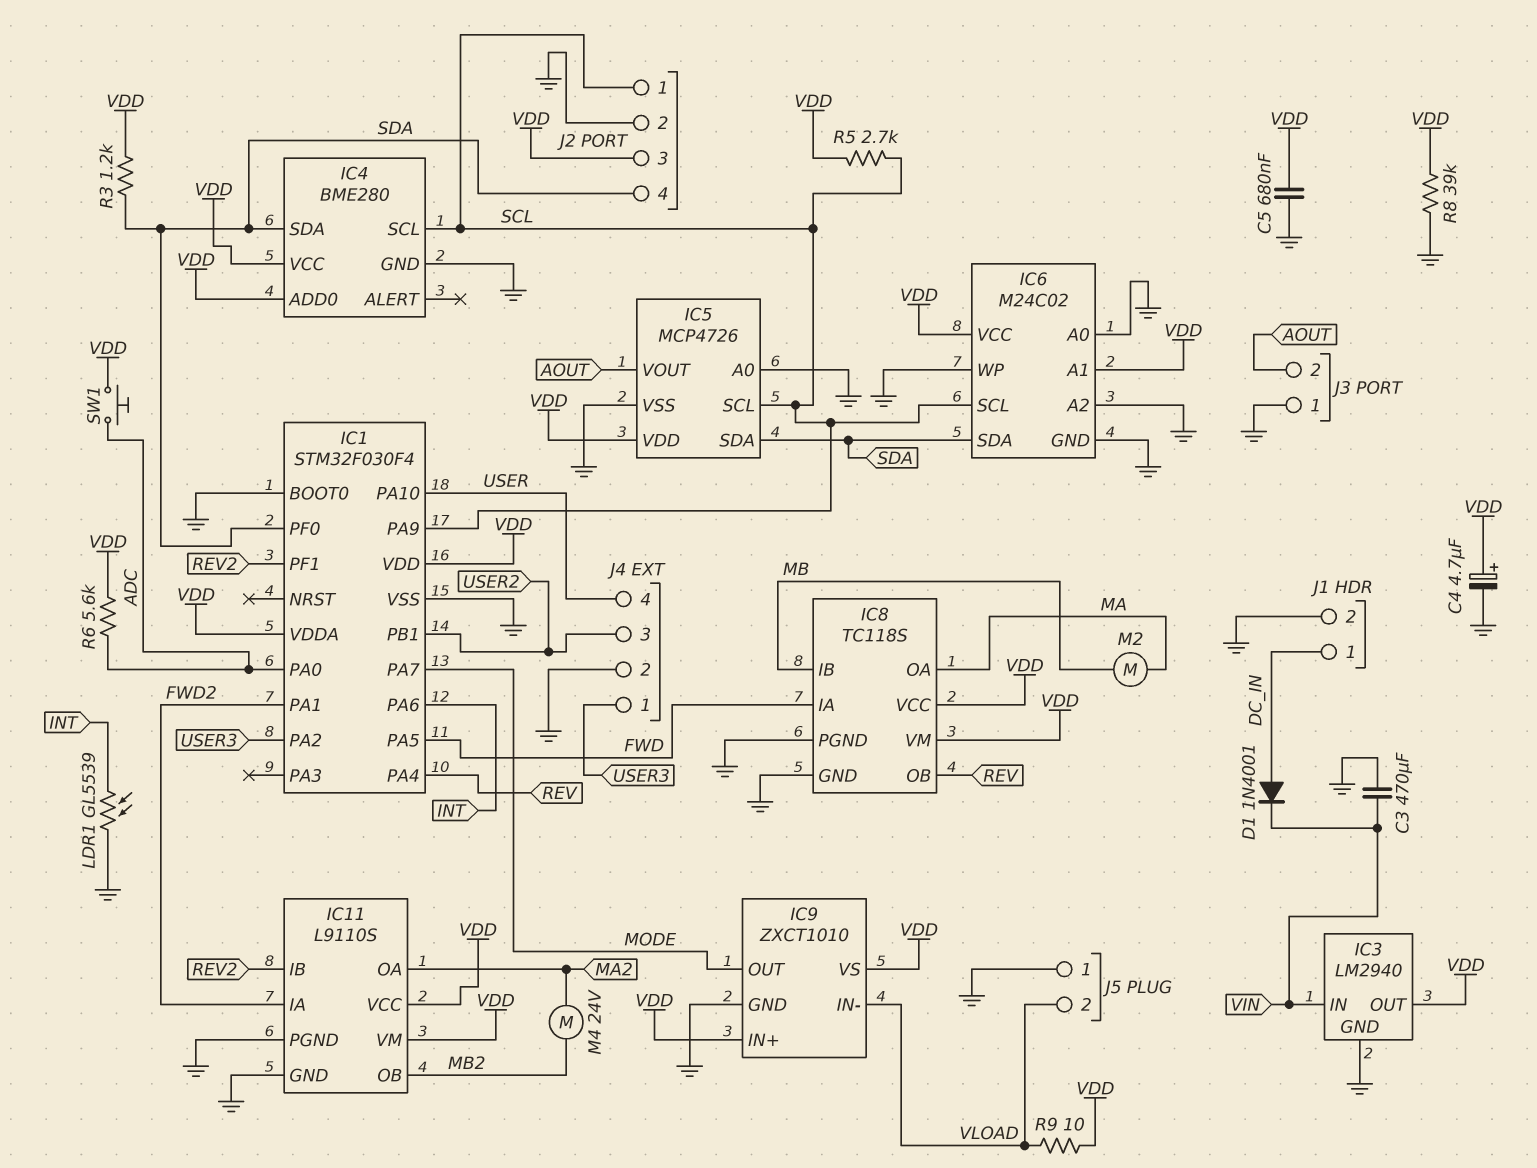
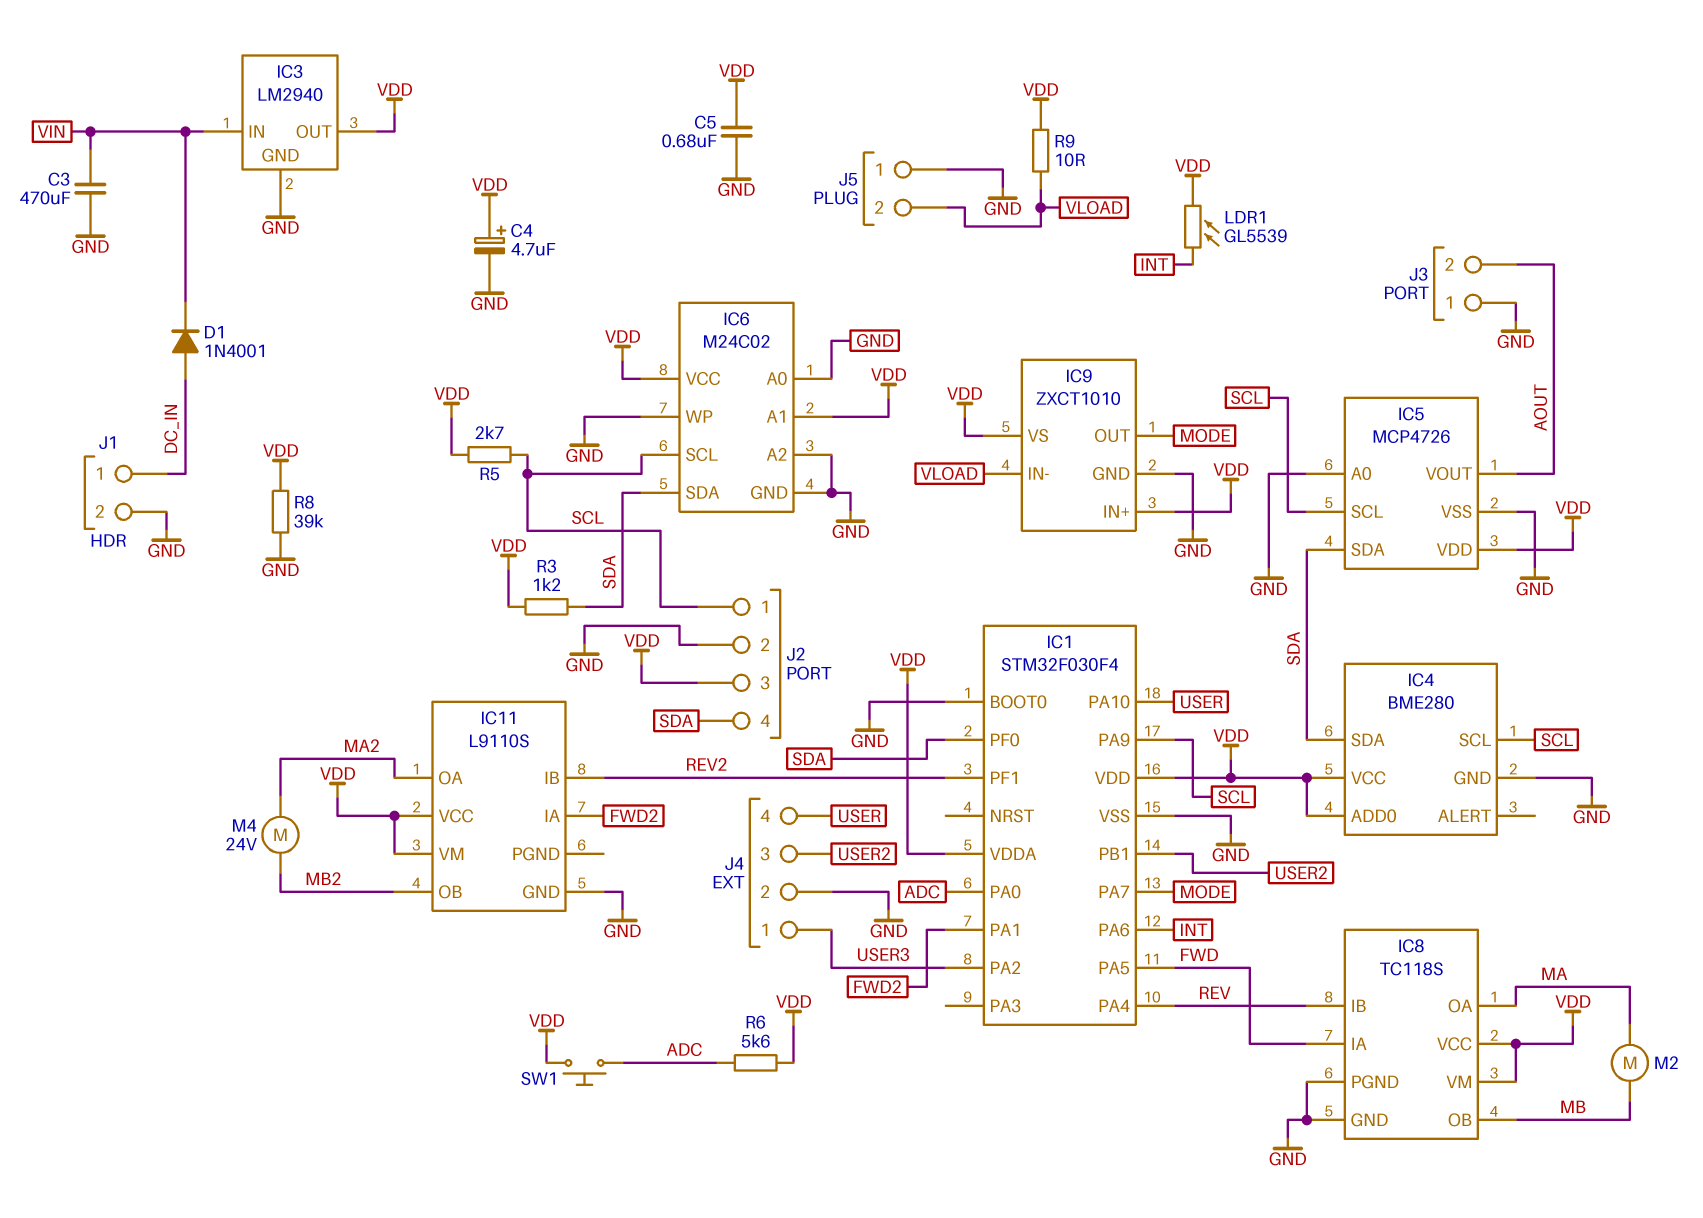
IC8 pin IB: MB -> REV
IC8 pin OB: REV -> MB
IC11 pin PGND: GND -> none
LDR1: GL5539 (GND, INT) -> GL5539 (INT, VDD)

